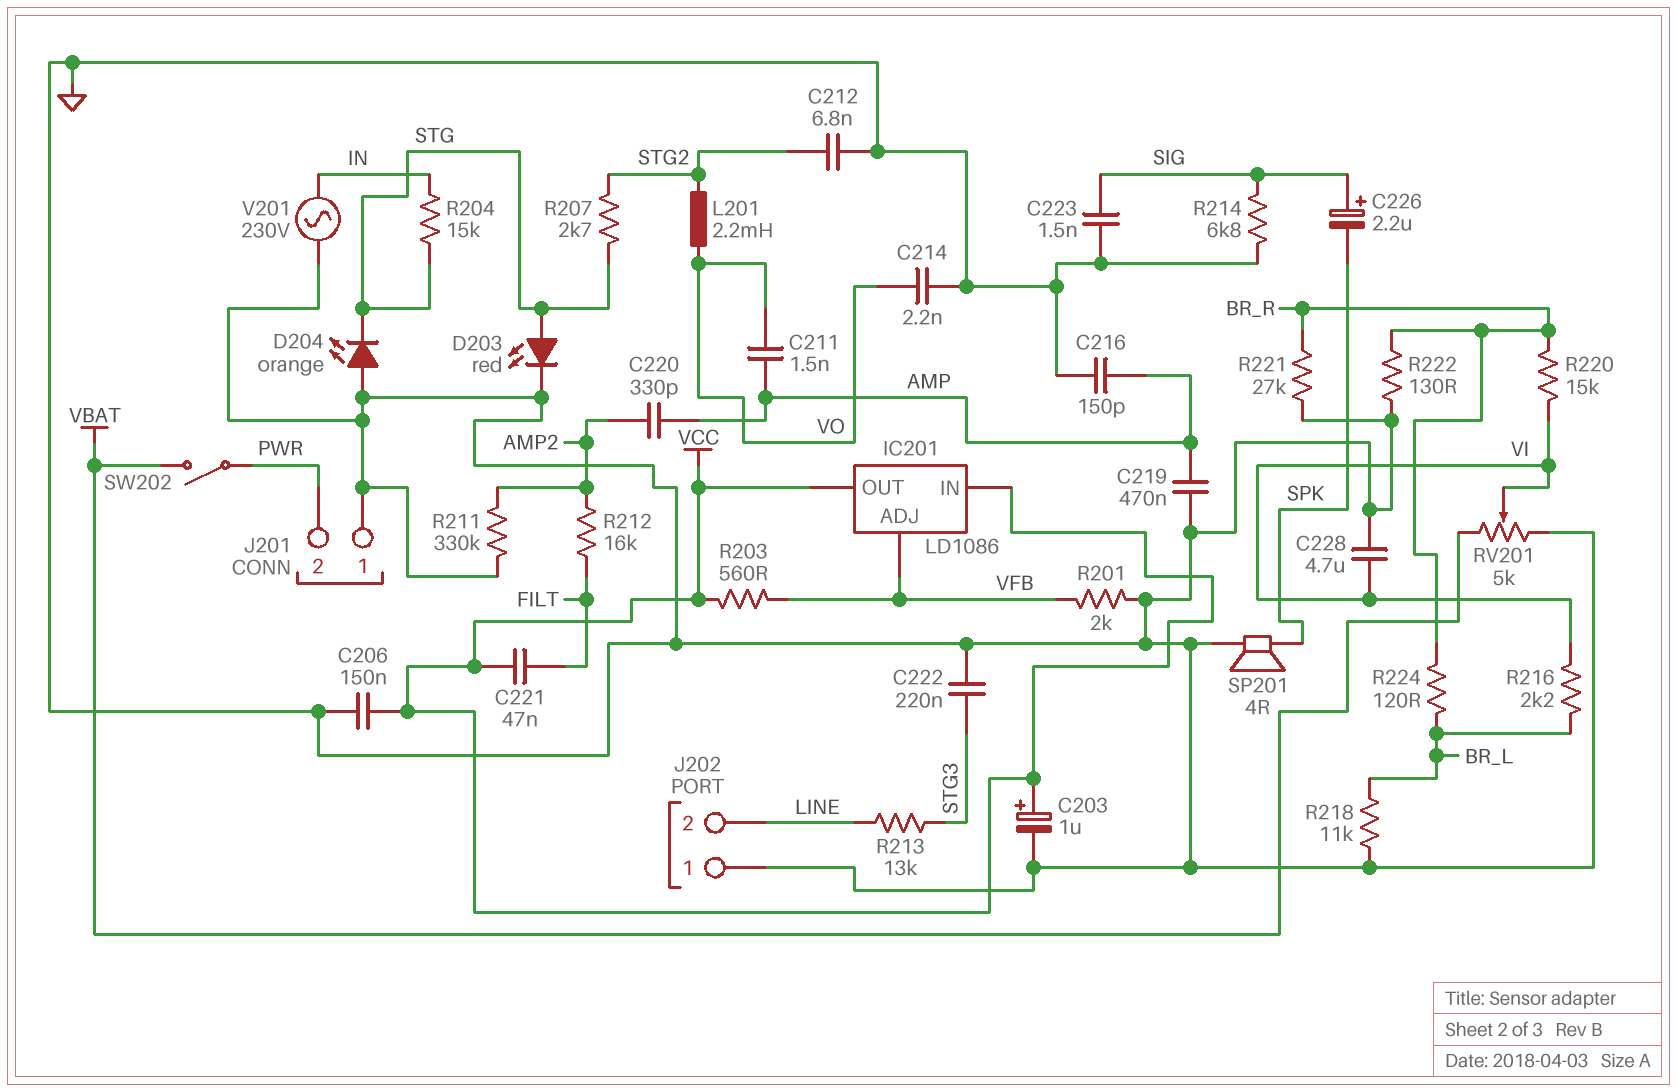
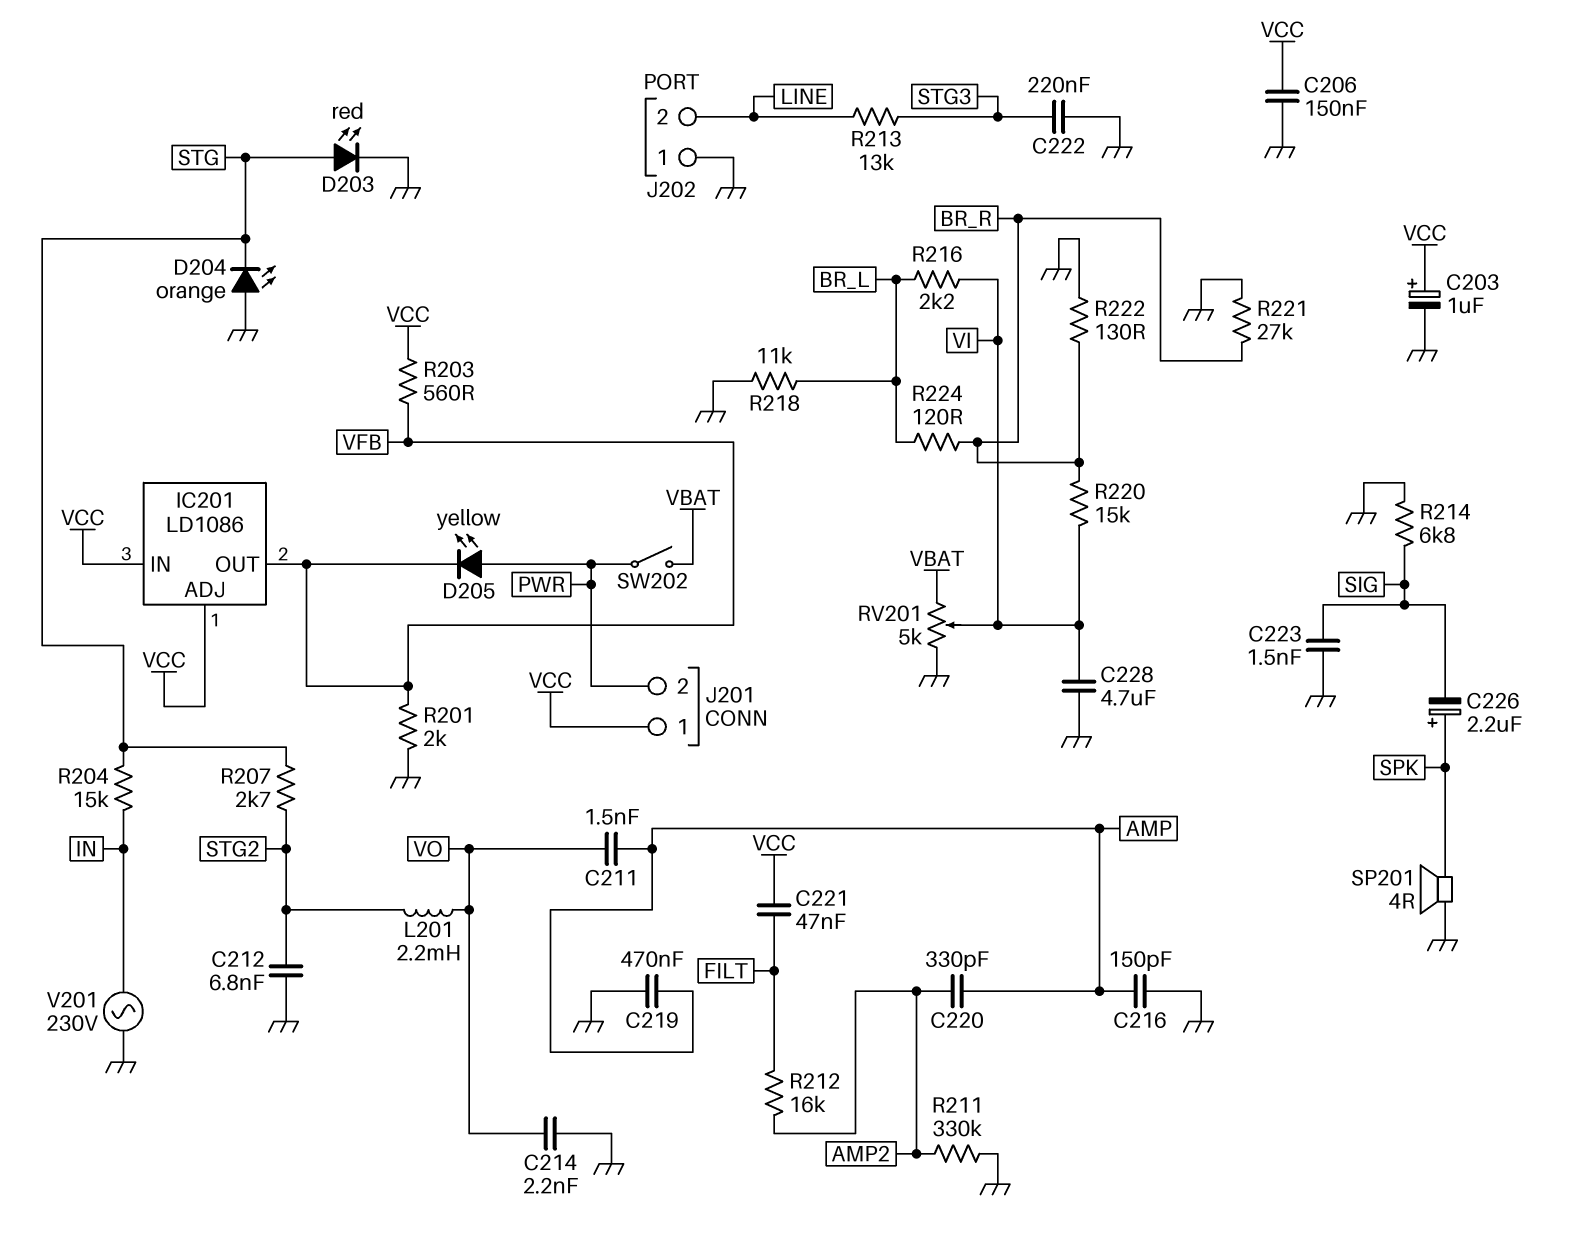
C226: 2.2uF (plus SIG, minus SPK) -> 2.2uF (plus SPK, minus SIG)
D205: none -> LED yellow (A PWR, K VFB)
IC201 pin ADJ: VFB -> VCC
IC201 pin OUT: VCC -> VFB
J201 pin 1: GND -> VCC

